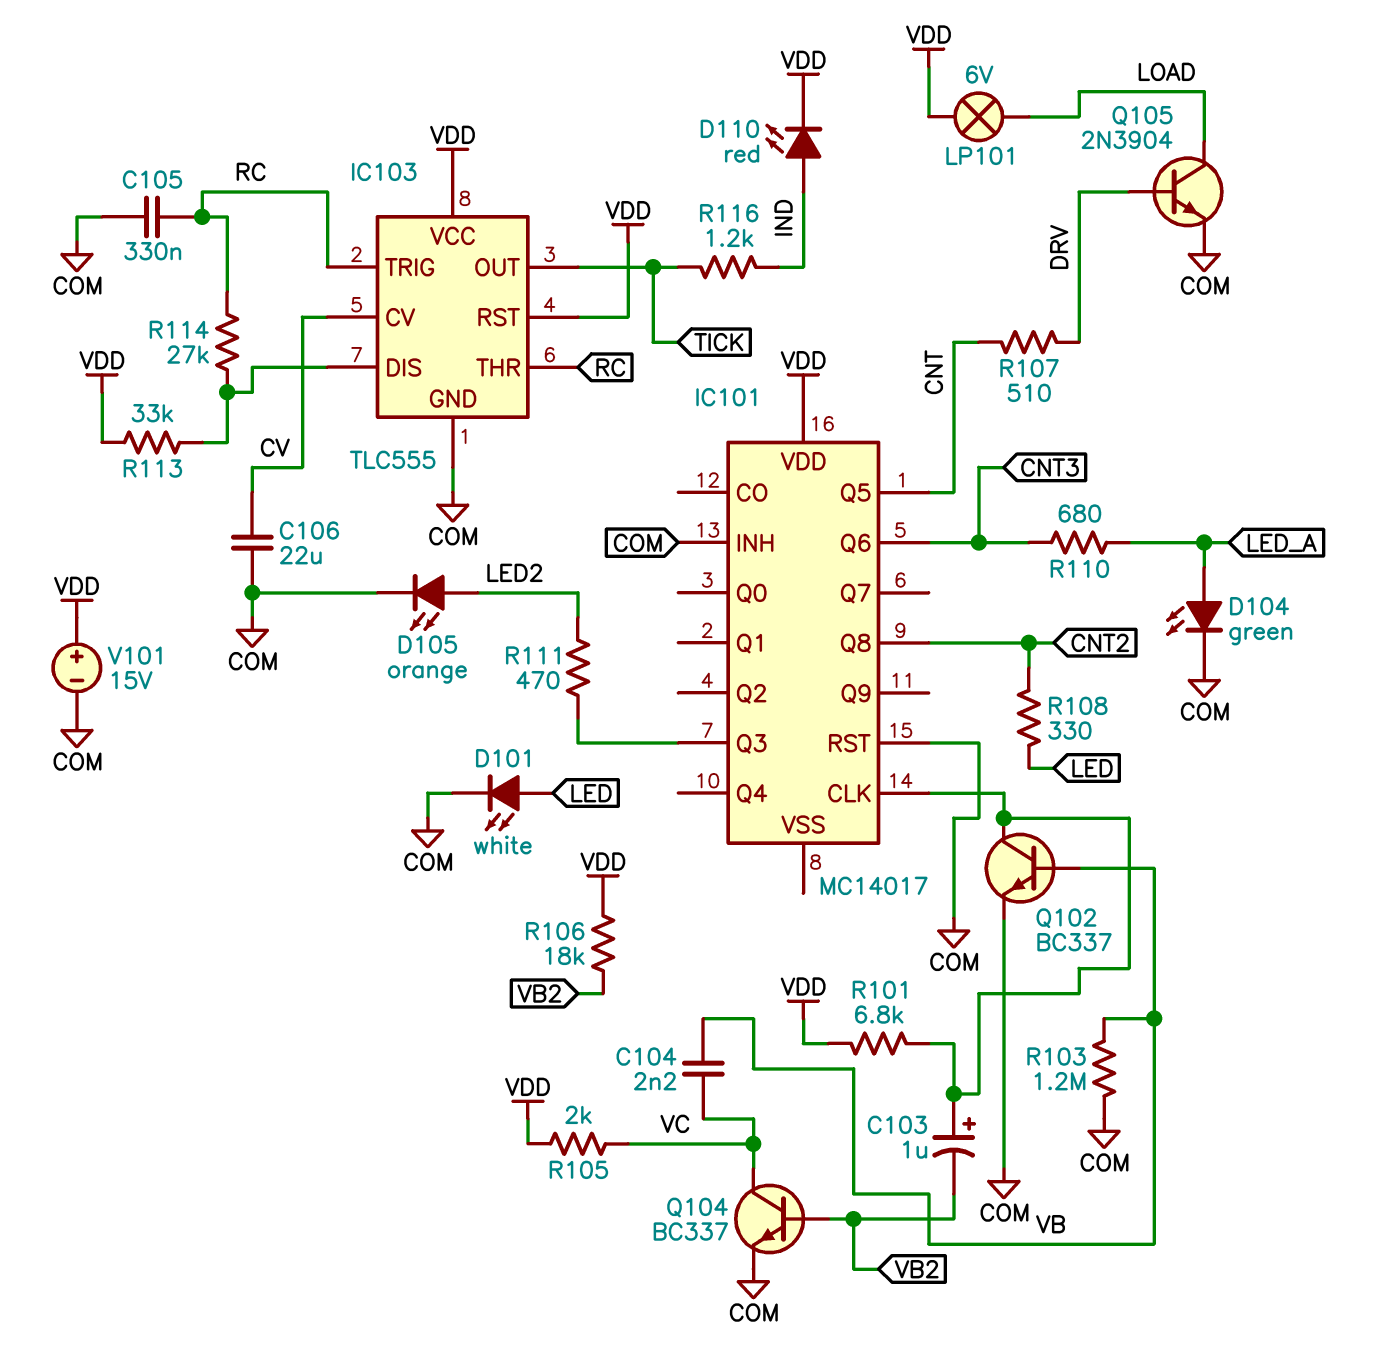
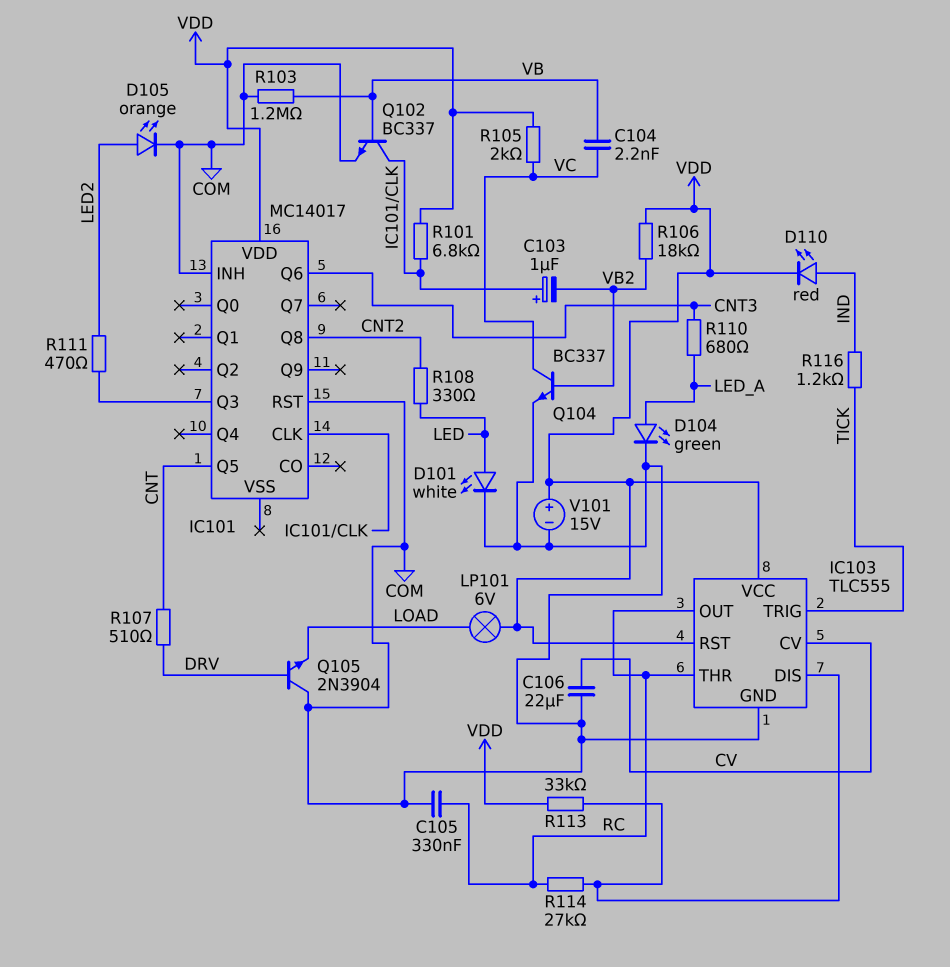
IC103 pin OUT: TICK -> RC
IC103 pin TRIG: RC -> TICK
Q105: NPN 2N3904 (B DRV, C LOAD, E COM) -> NPN 2N3904 (B DRV, C COM, E LOAD)

